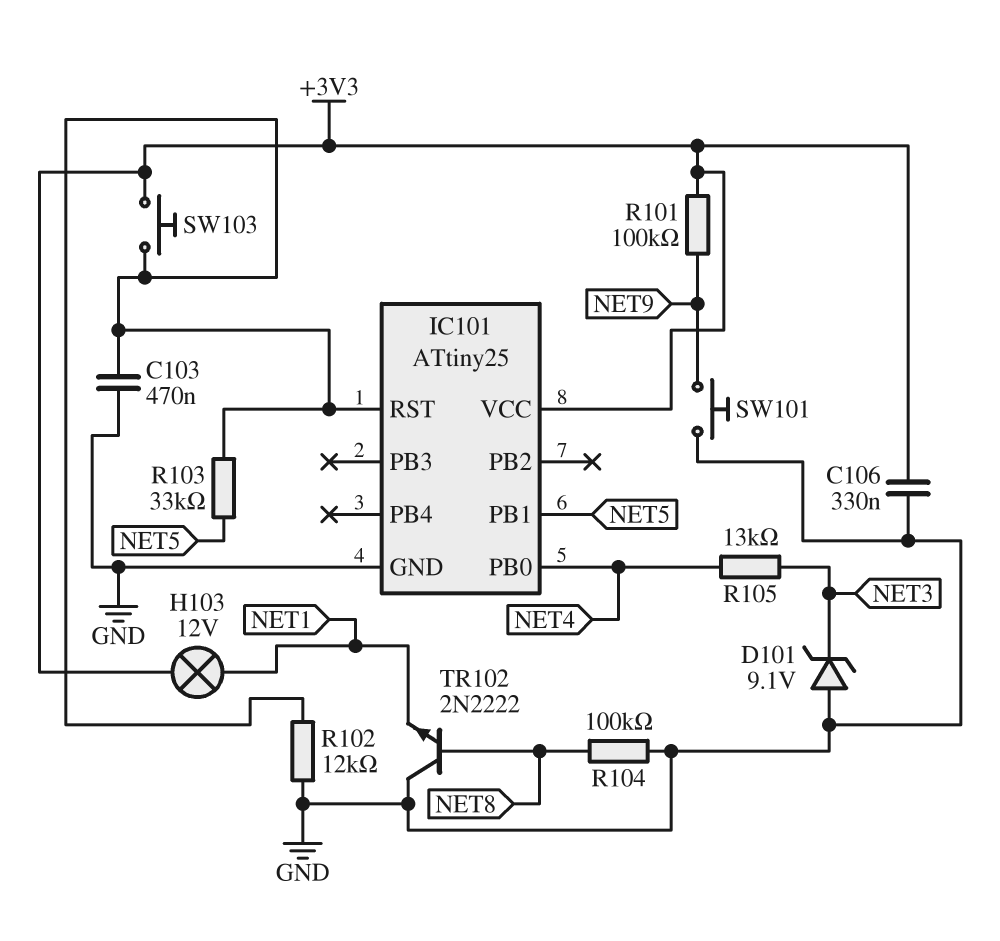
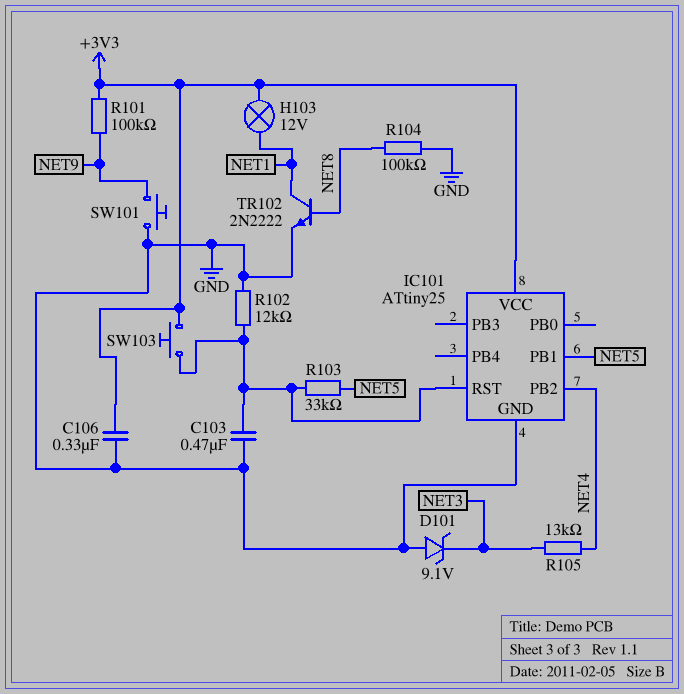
IC101 pin PB0: NET4 -> none
IC101 pin PB2: none -> NET4
TR102: NPN 2N2222 (B NET8, C GND, E NET1) -> NPN 2N2222 (B NET8, C NET1, E GND)

